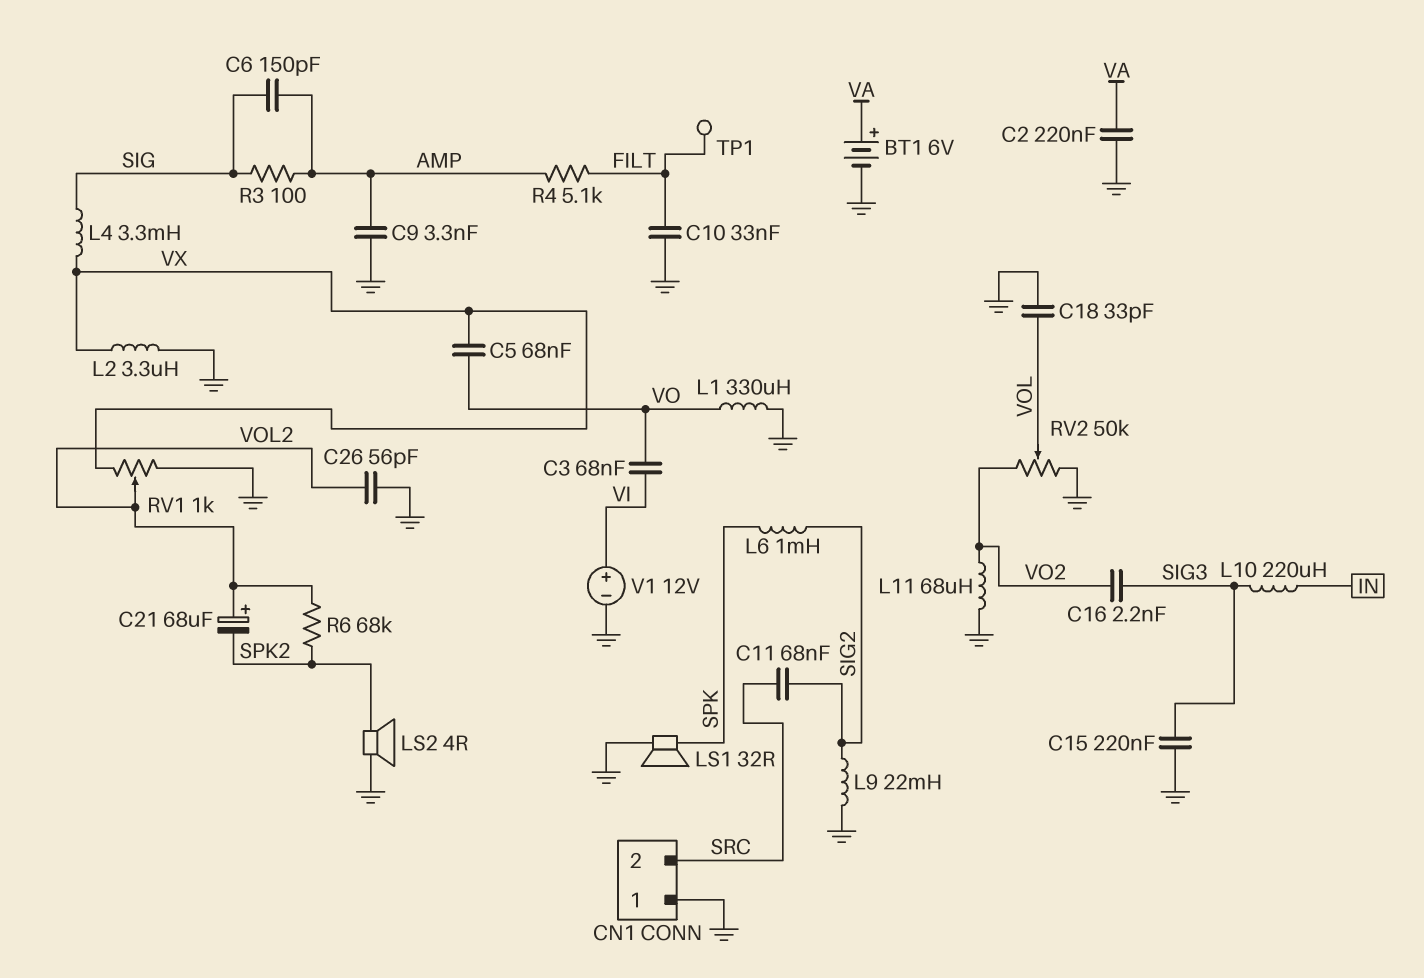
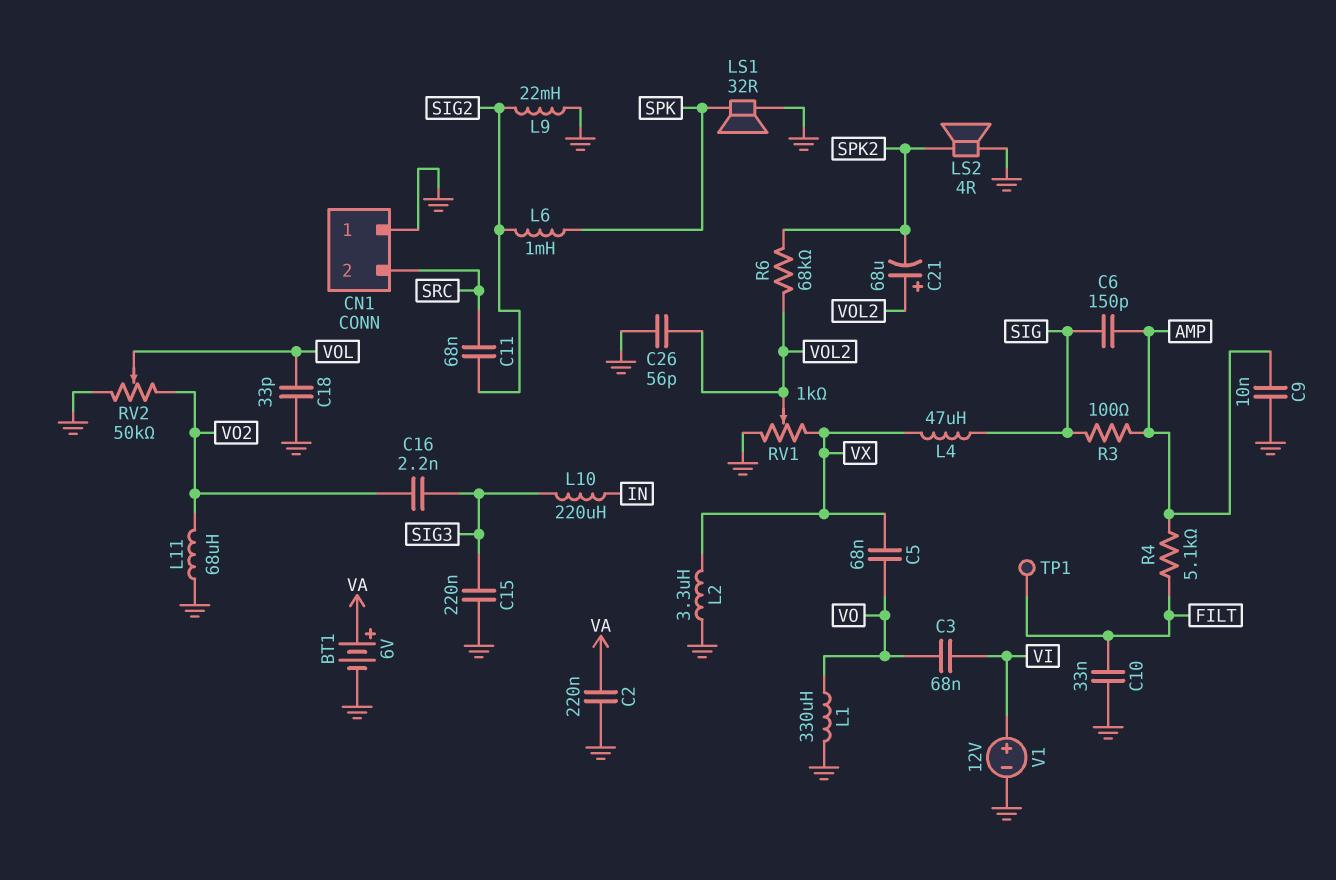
C9: 3.3nF (AMP, GND) -> 10nF (AMP, GND)
L4: 3.3mH (SIG, VX) -> 47uH (SIG, VX)

